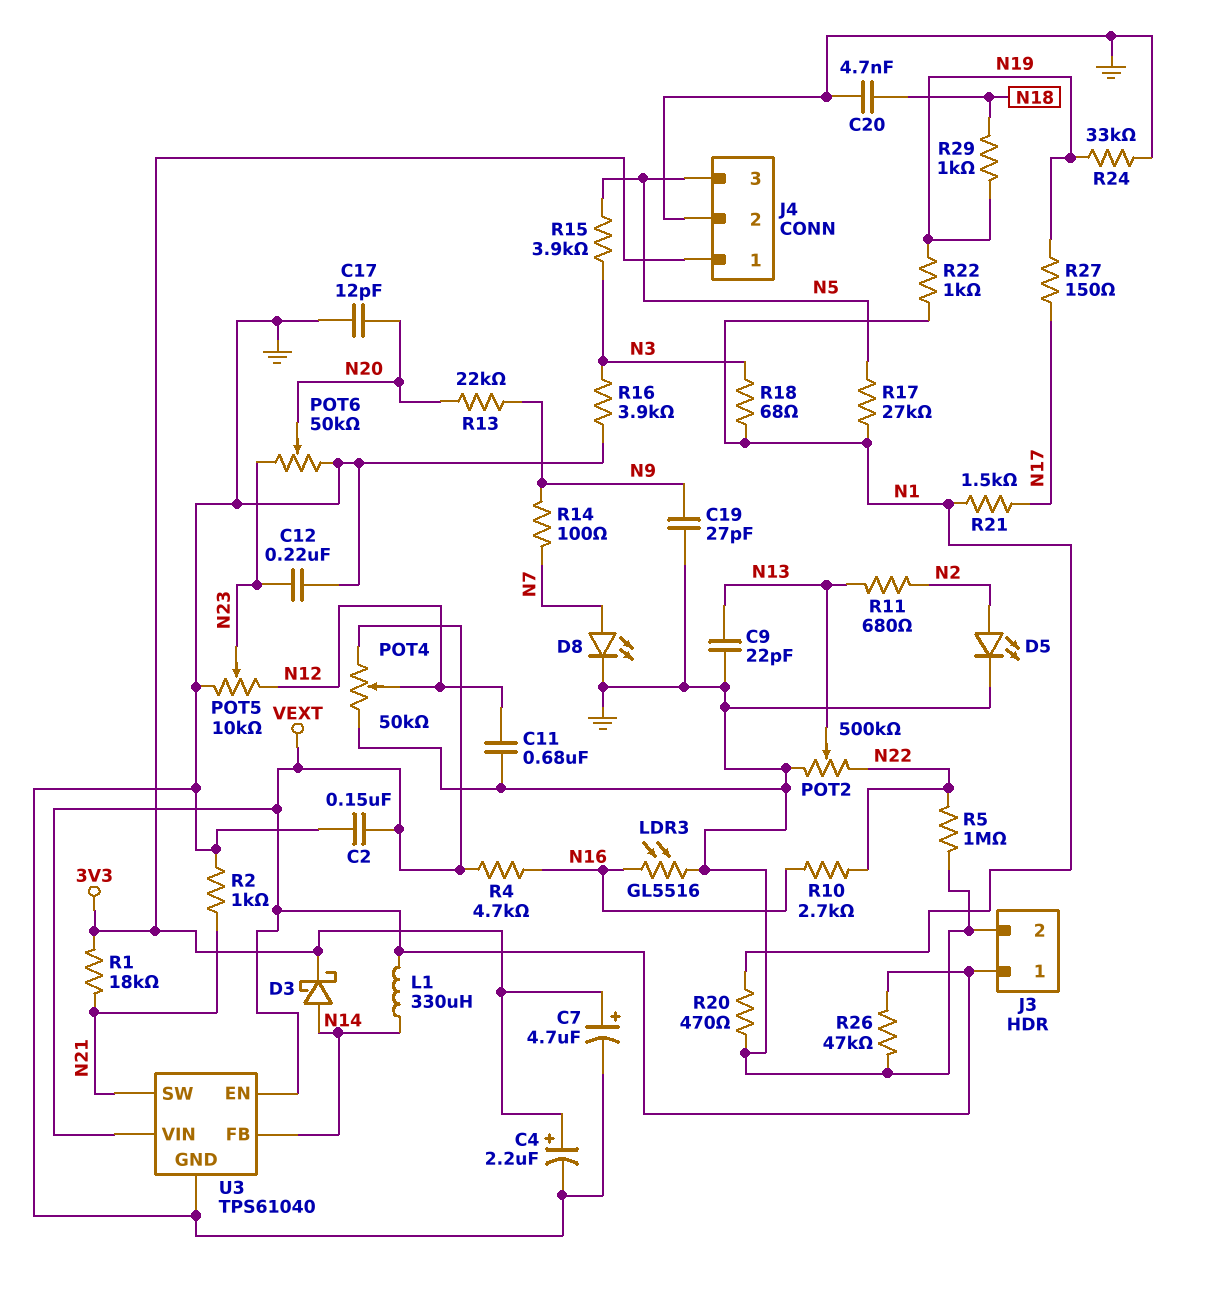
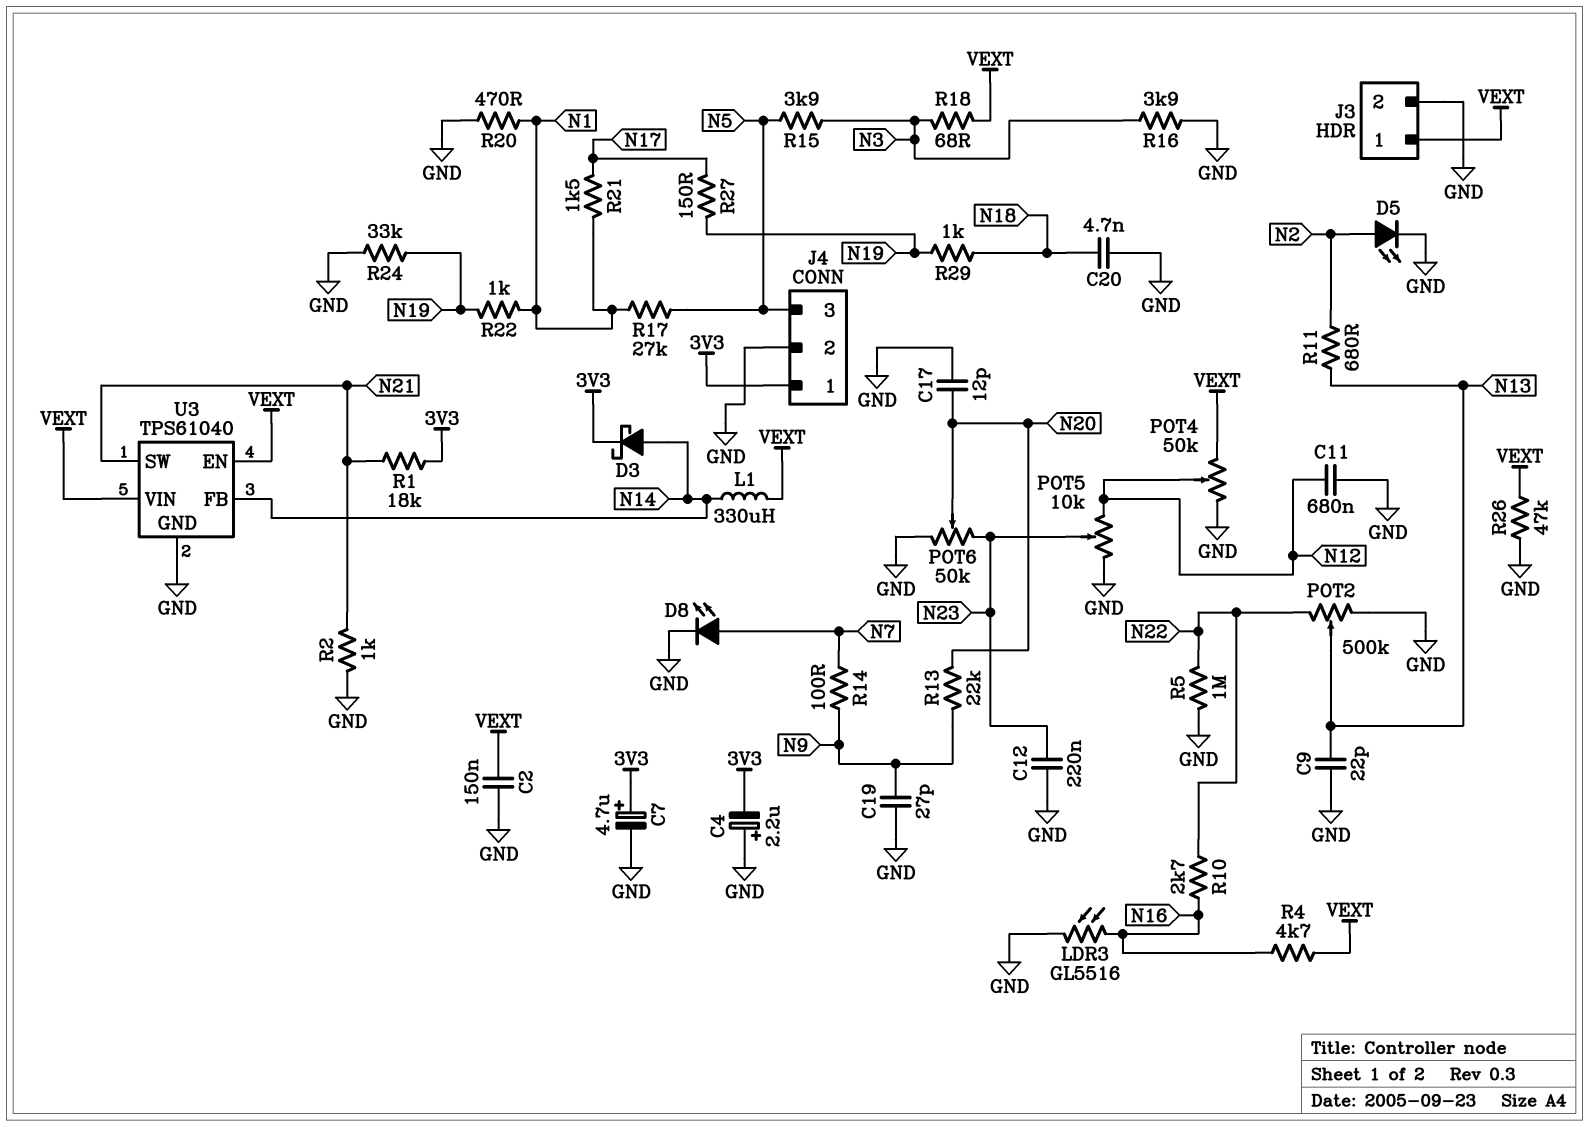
C4: 2.2uF (plus 3V3, minus GND) -> 2.2uF (plus GND, minus 3V3)
R18: 68 (N1, N3) -> 68 (N3, VEXT)

